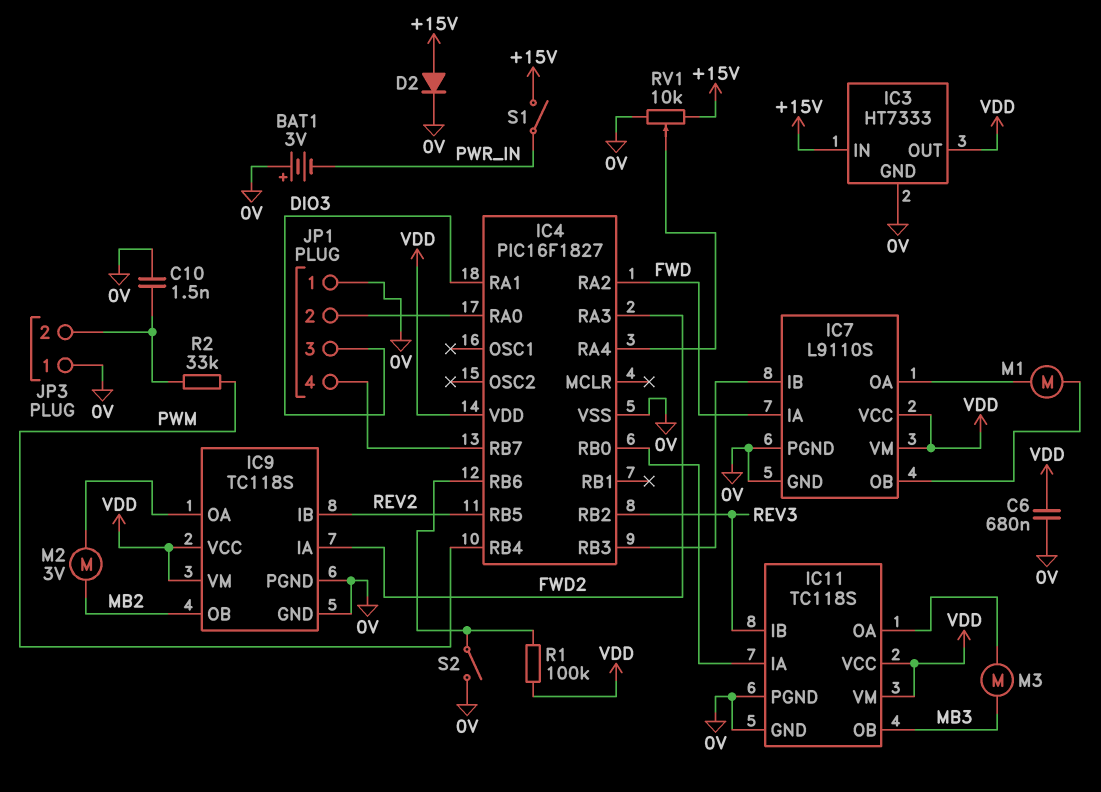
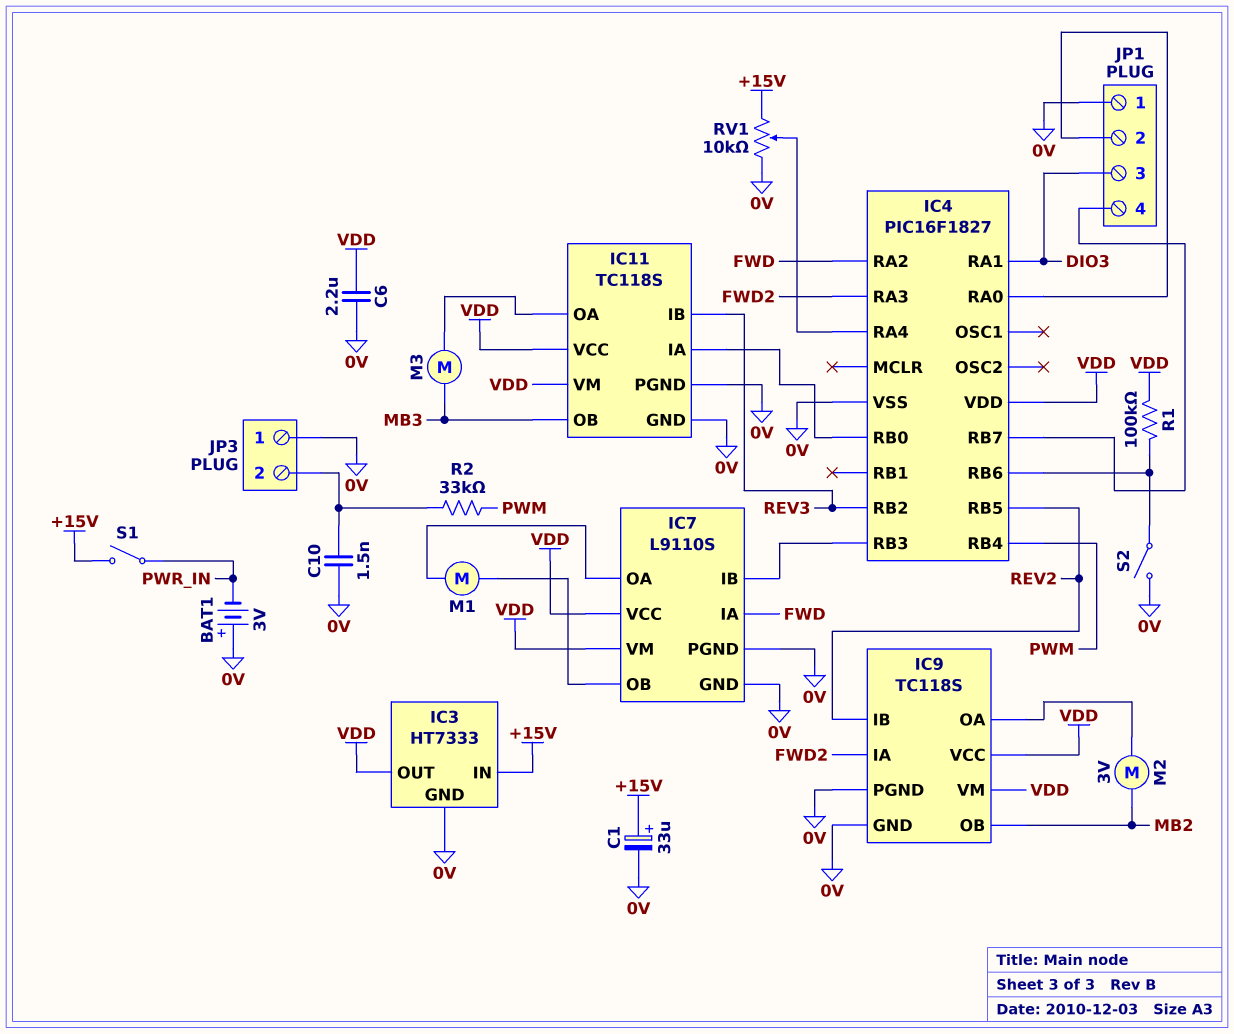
C1: none -> 33uF (plus +15V, minus 0V)
C6: 680nF (0V, VDD) -> 2.2uF (0V, VDD)
D2: diode (A +15V, K 0V) -> none

